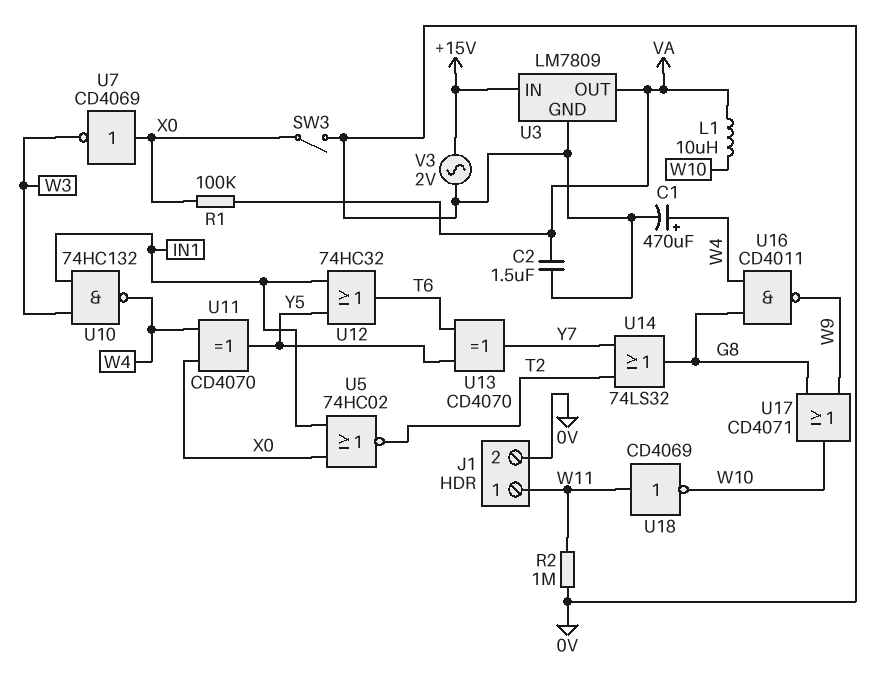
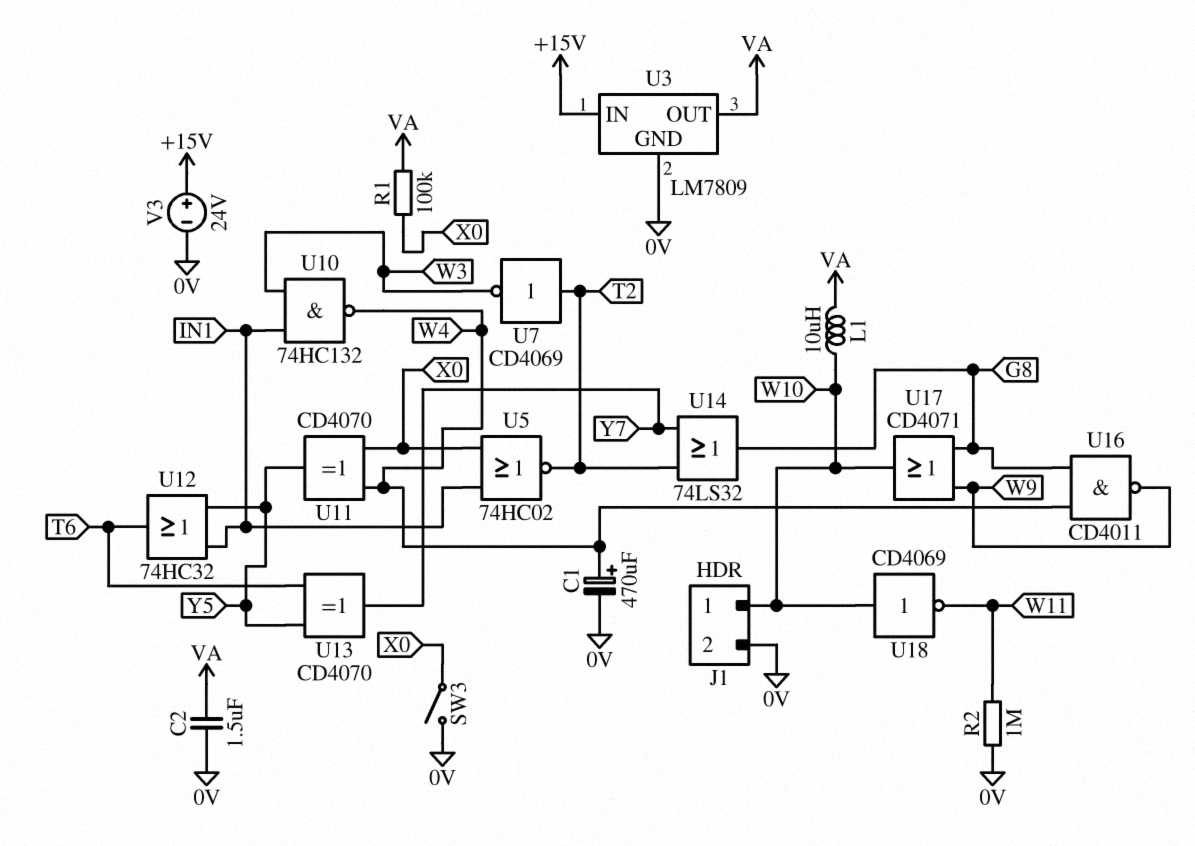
J1 pin 1: W11 -> W10
U7: NOT CD4069 (in X0, out W3) -> NOT CD4069 (in T2, out W3)
U18: NOT CD4069 (in W11, out W10) -> NOT CD4069 (in W10, out W11)
V3: AC 2V (+15V, 0V) -> 24V (plus +15V, minus 0V)

